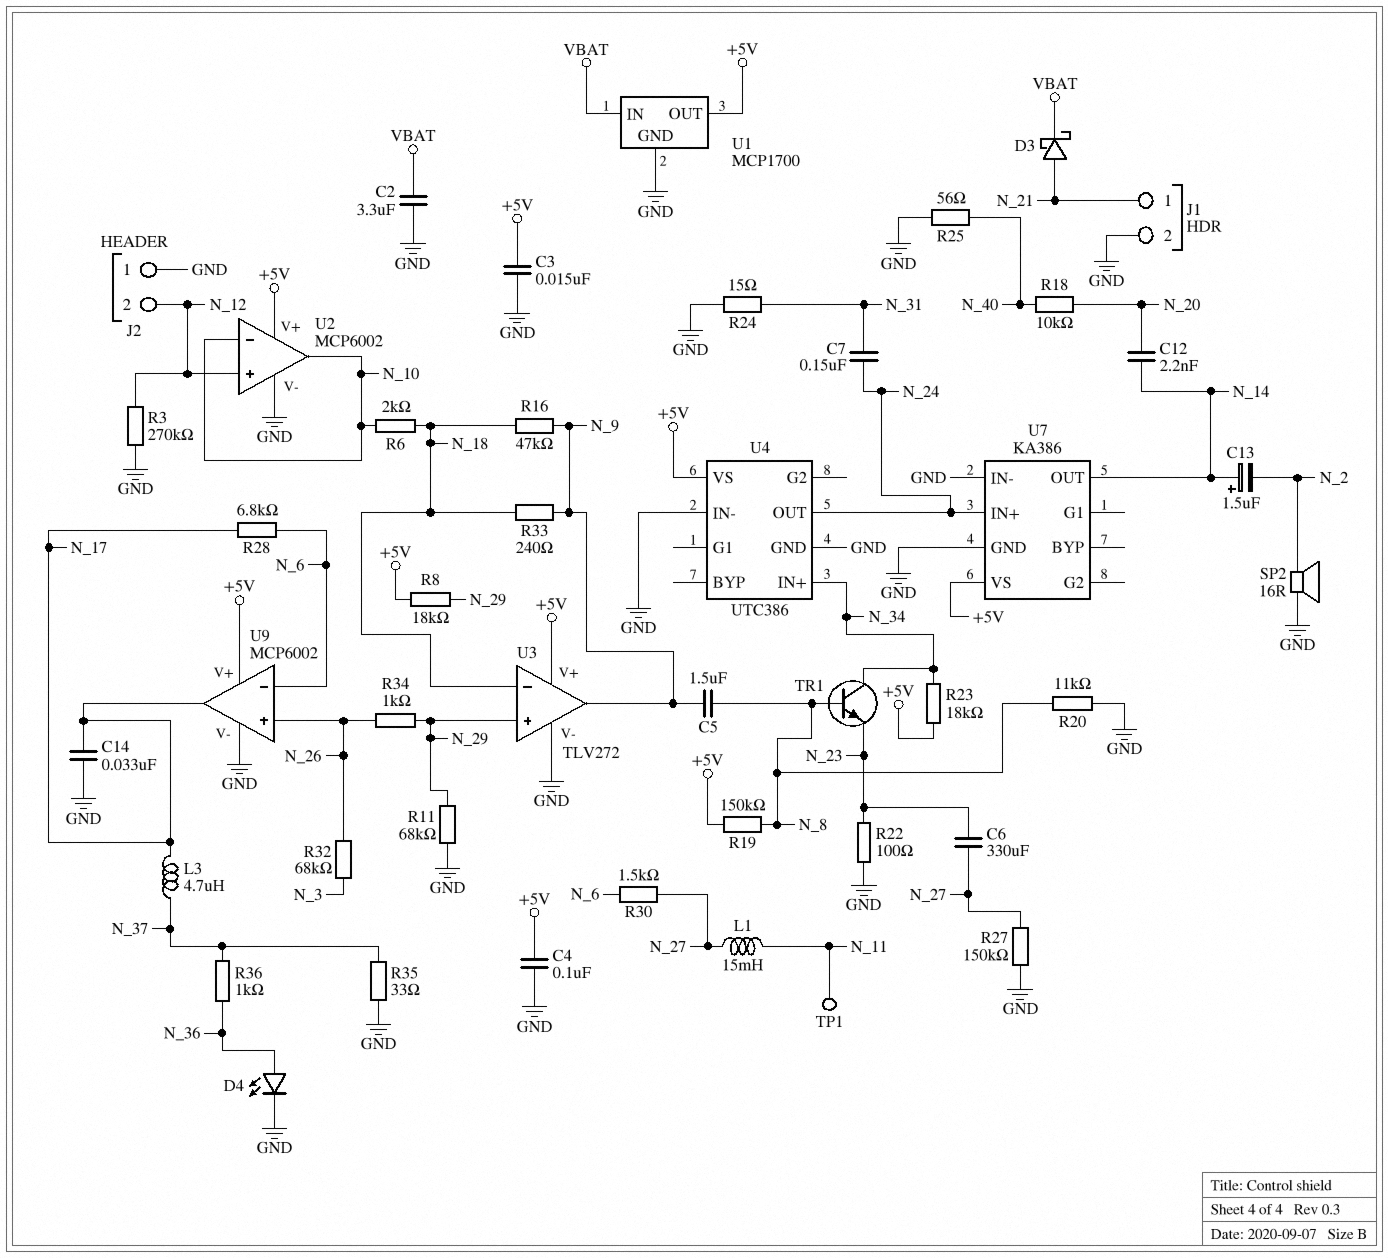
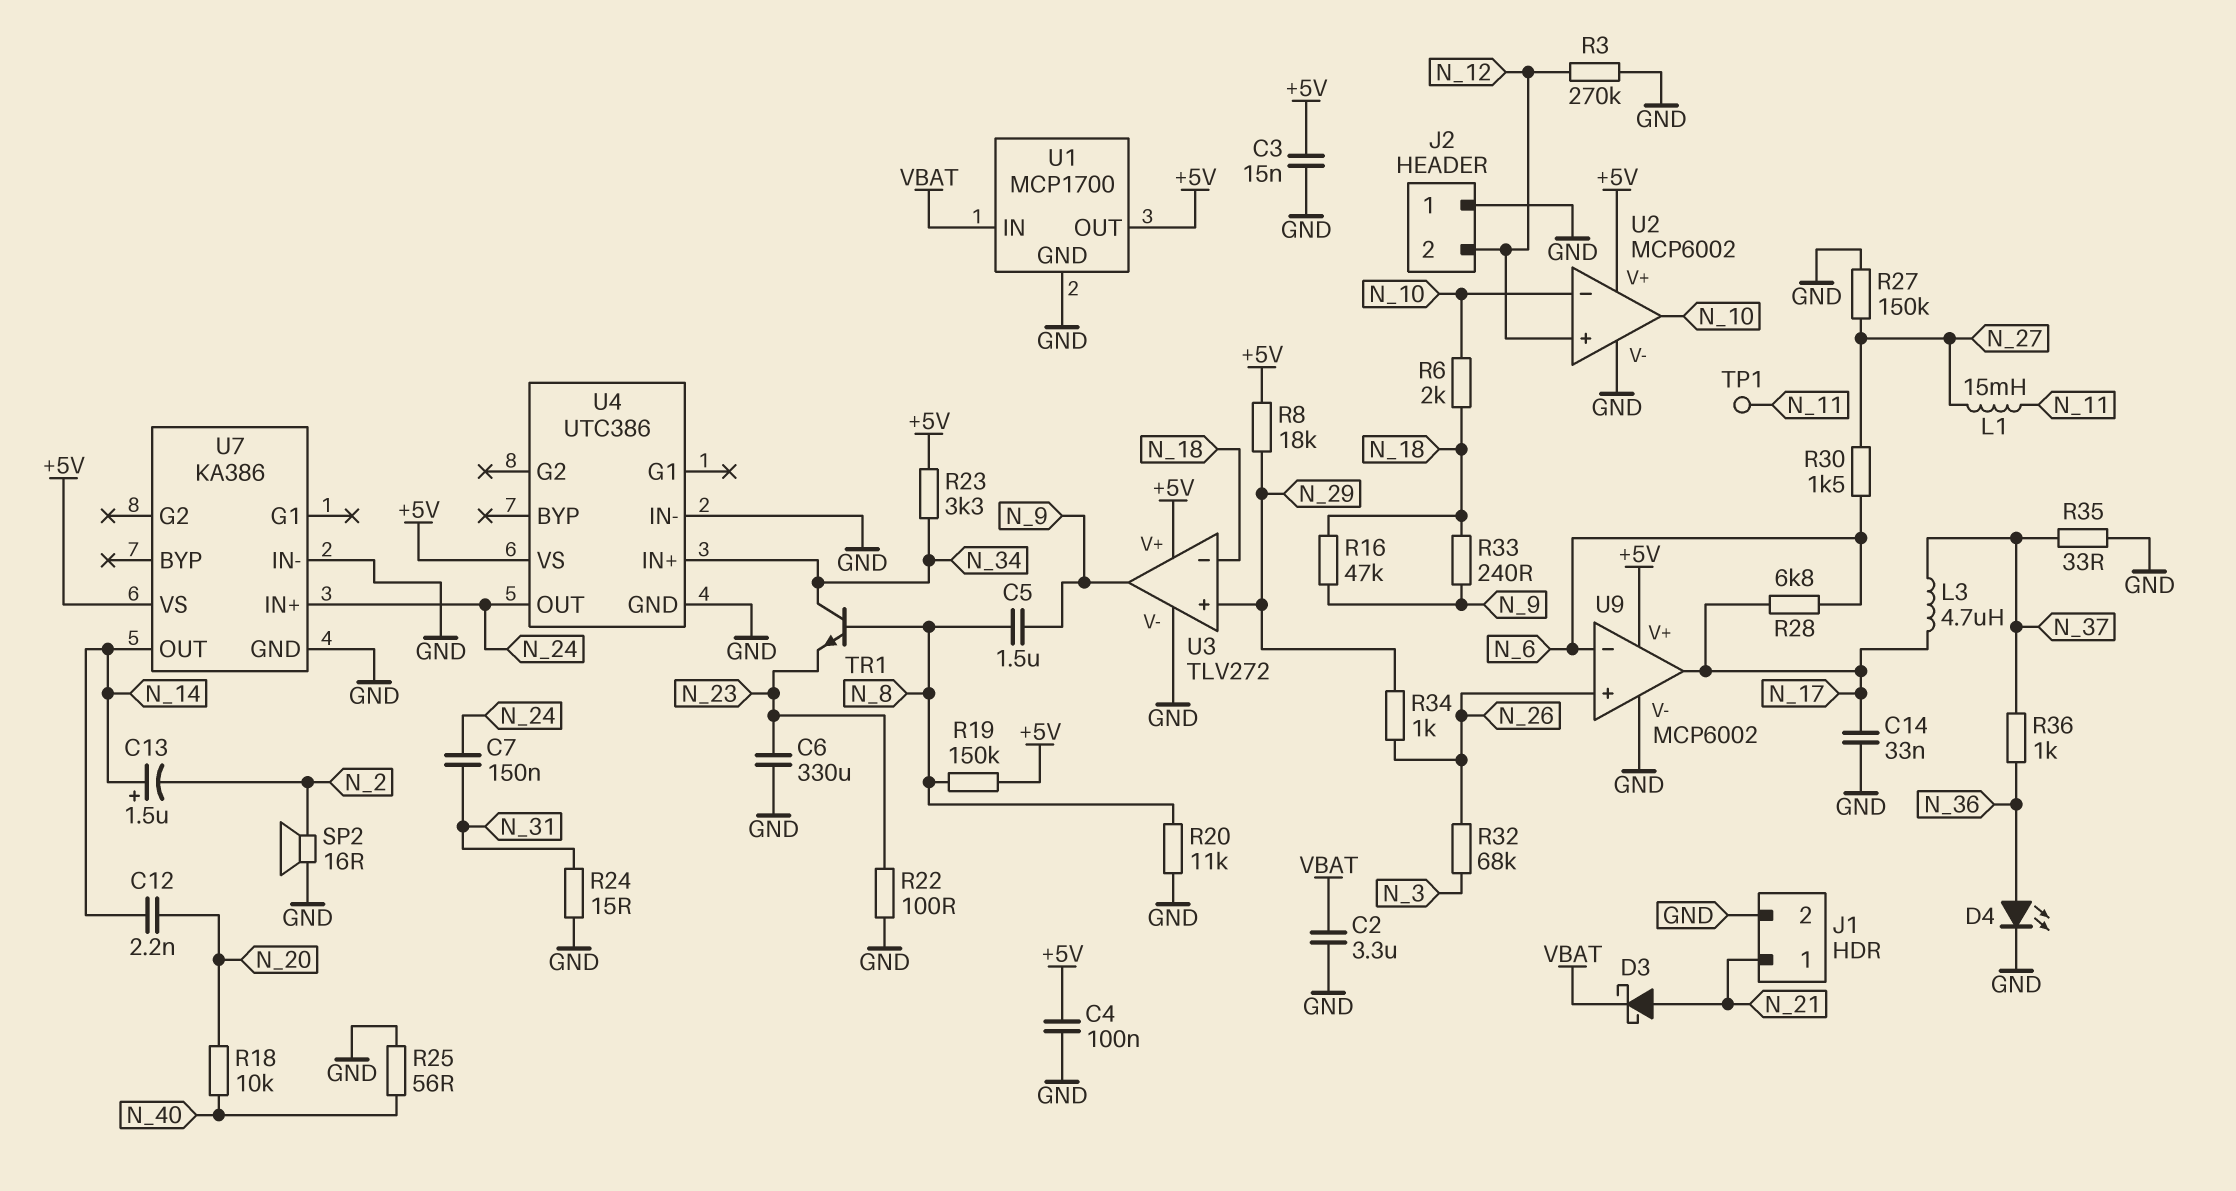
C6: 330uF (N_23, N_27) -> 330uF (GND, N_23)
R11: 68k (GND, N_29) -> none
R23: 18k (+5V, N_34) -> 3.3k (+5V, N_34)

